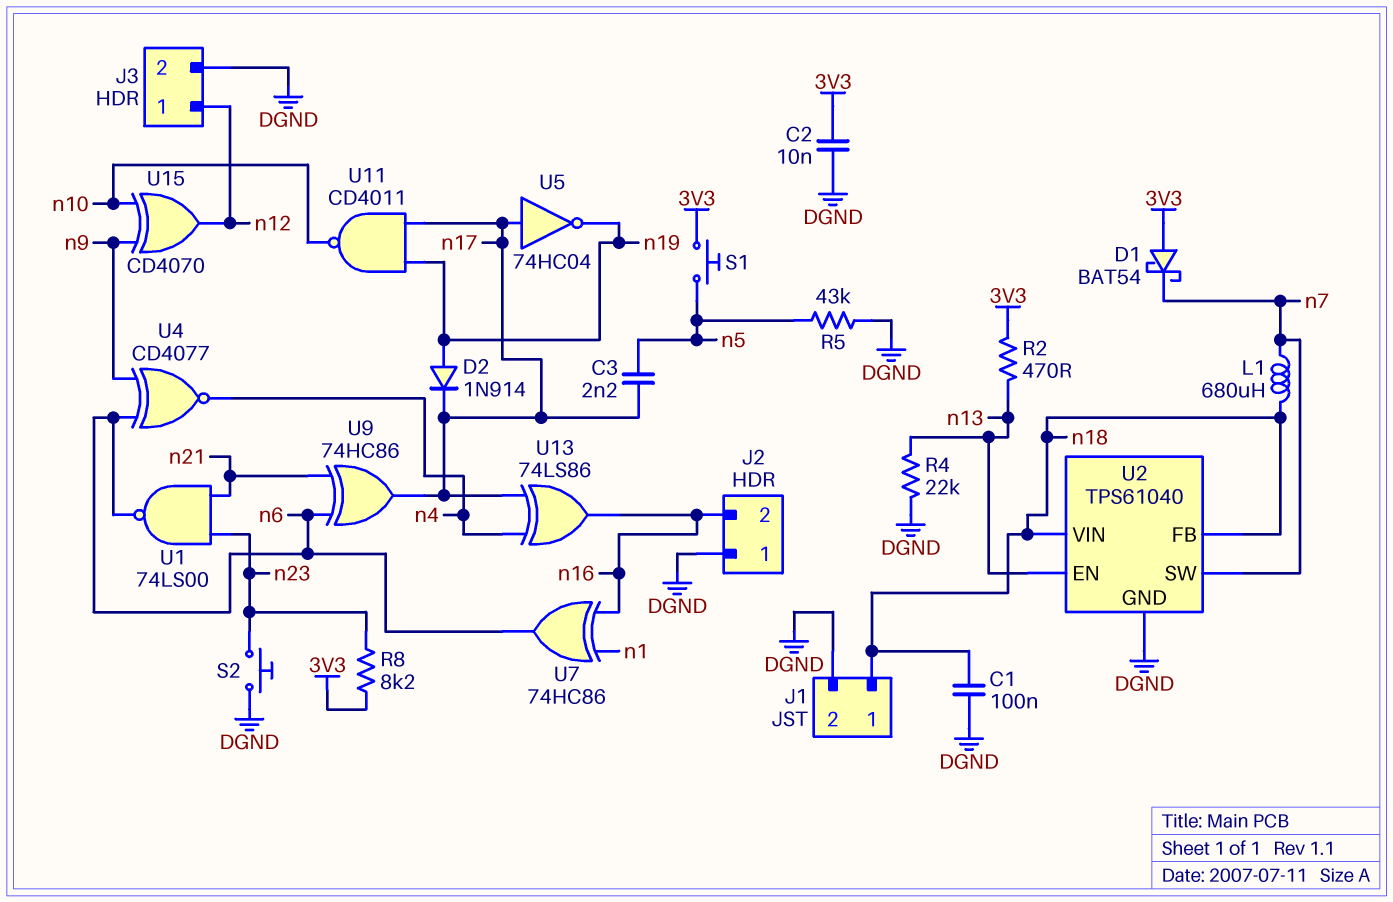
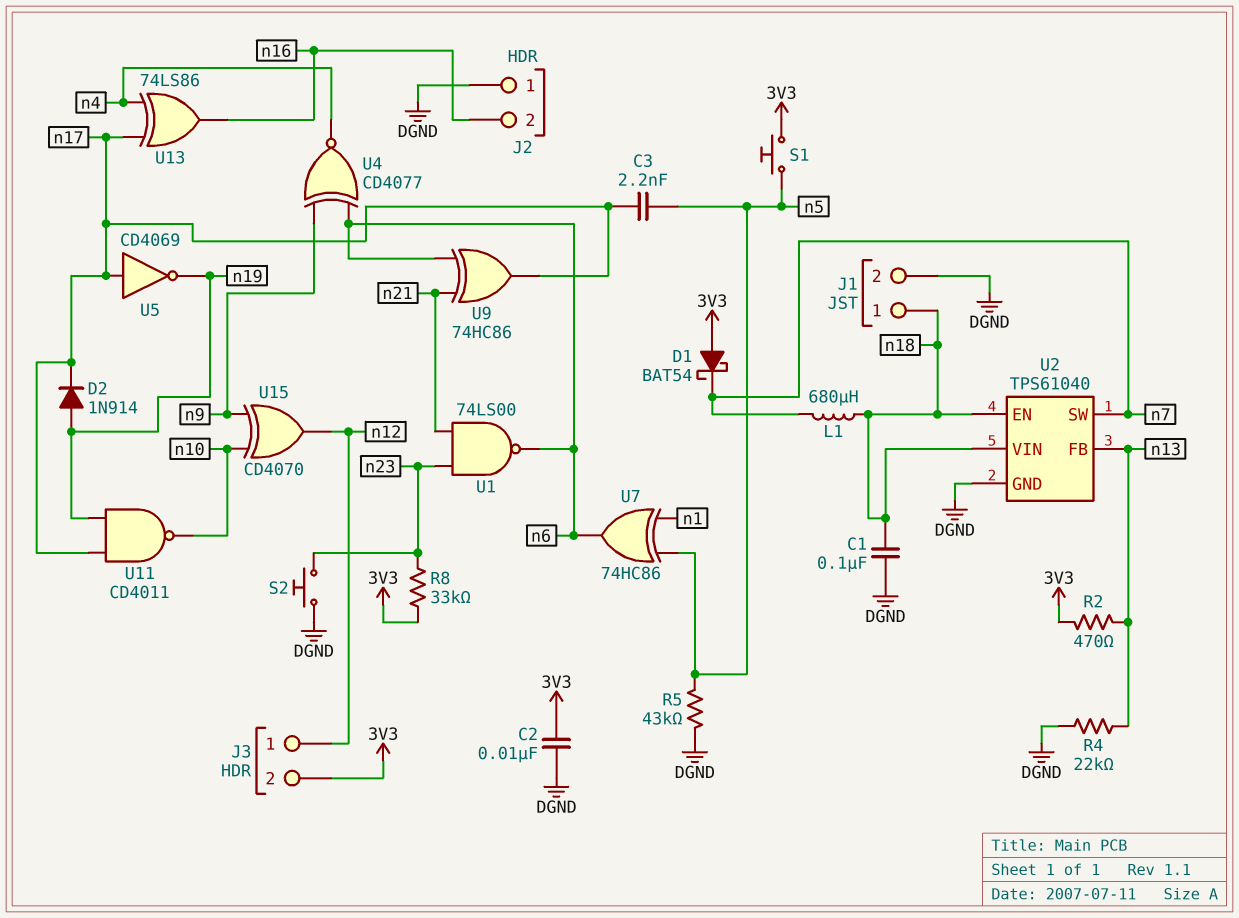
J3 pin 2: DGND -> 3V3
R8: 8.2k (3V3, n23) -> 33k (3V3, n23)
U2 pin EN: n13 -> n18
U2 pin FB: n18 -> n13
U5: NOT 74HC04 (in n17, out n19) -> NOT CD4069 (in n17, out n19)
U7: XOR 74HC86 (in n1, in n16, out n6) -> XOR 74HC86 (in n1, in n5, out n6)

